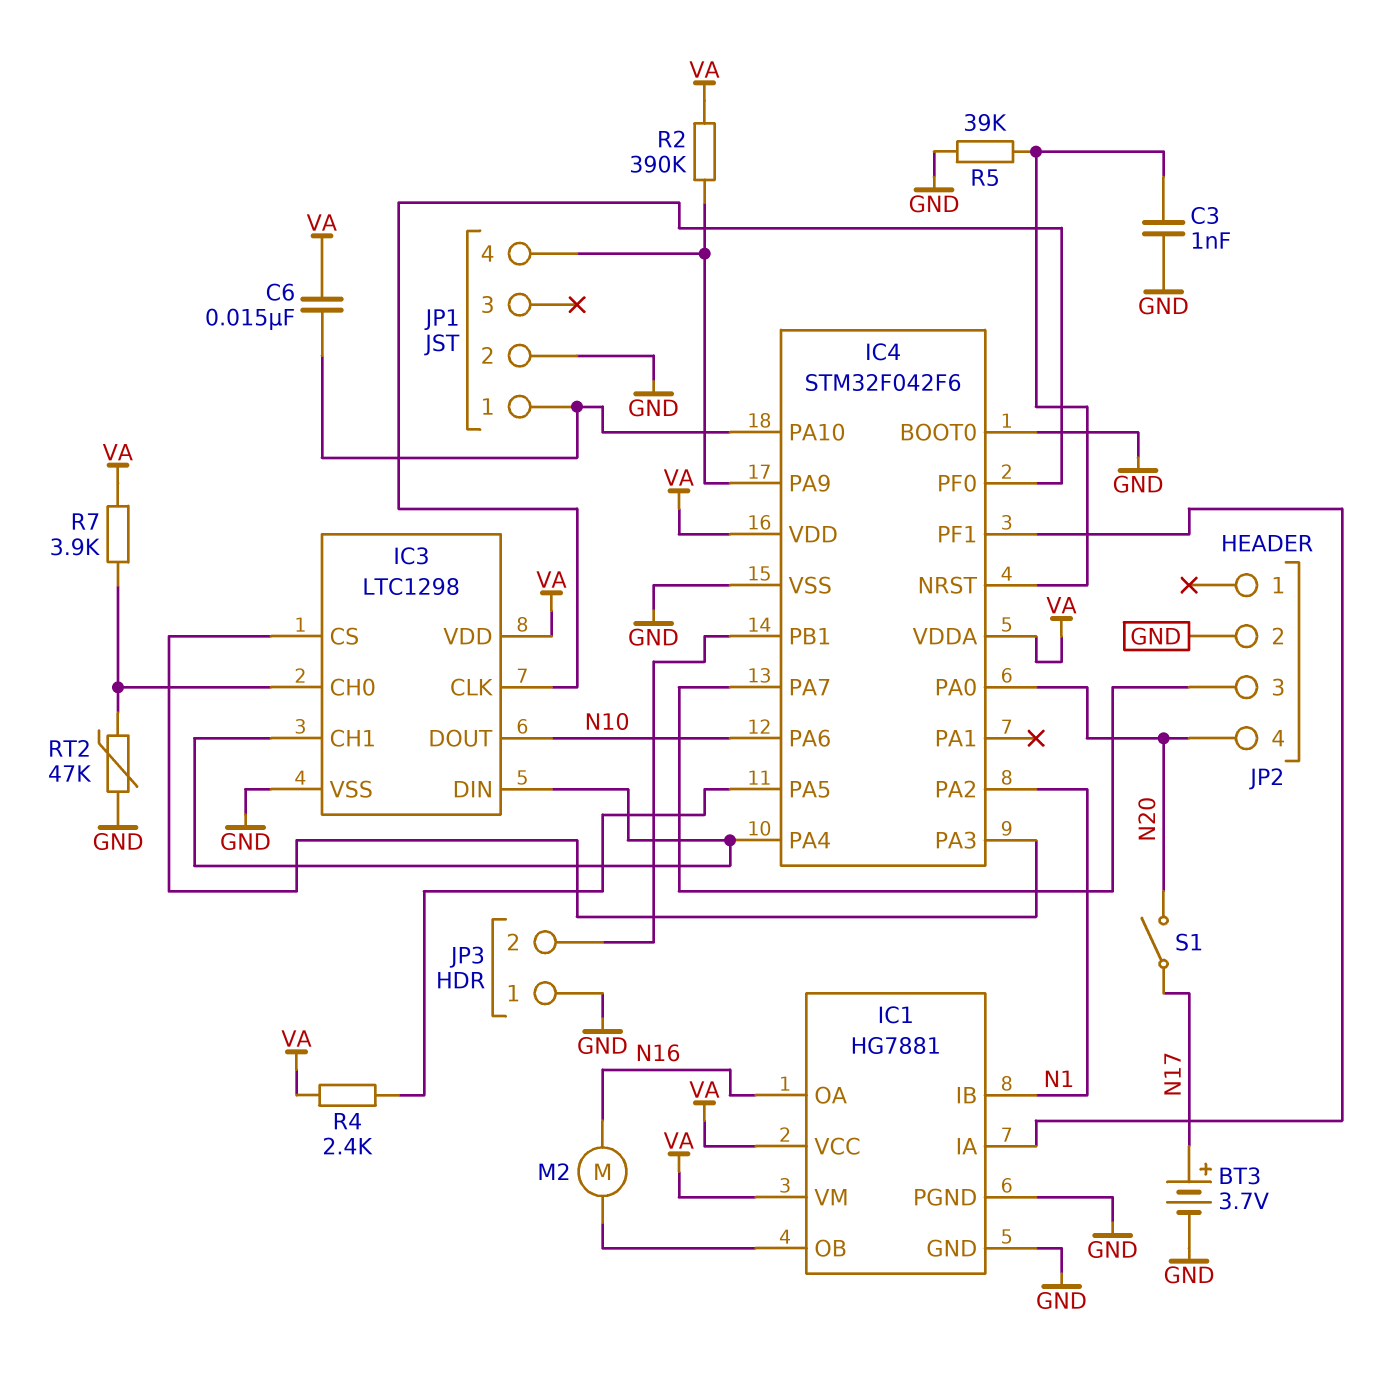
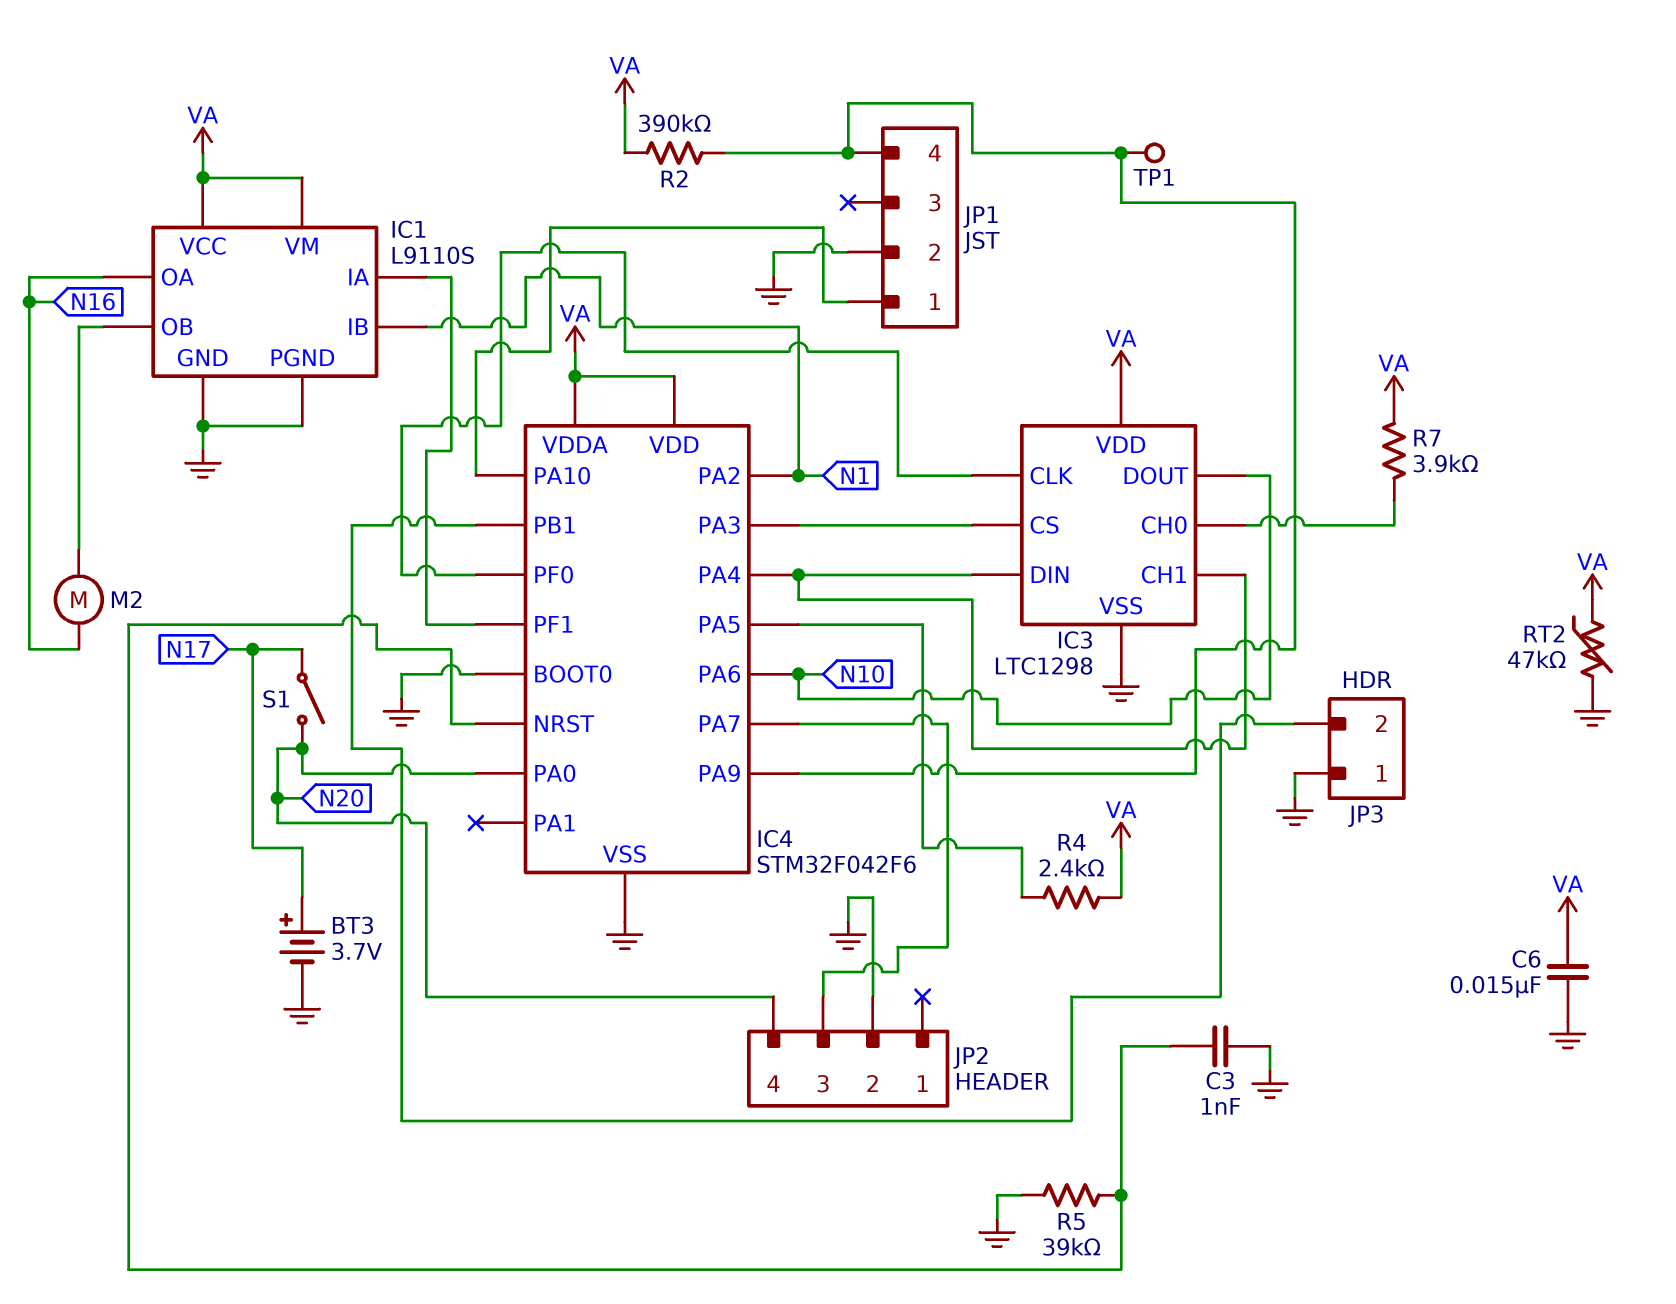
C6: 15nF (IC4/PA10, VA) -> 15nF (GND, VA)
IC1: HG7881 -> L9110S
RT2: 47k (GND, IC3/CH0) -> 47k (GND, VA)
TP1: none -> test point (IC4/PA9)

